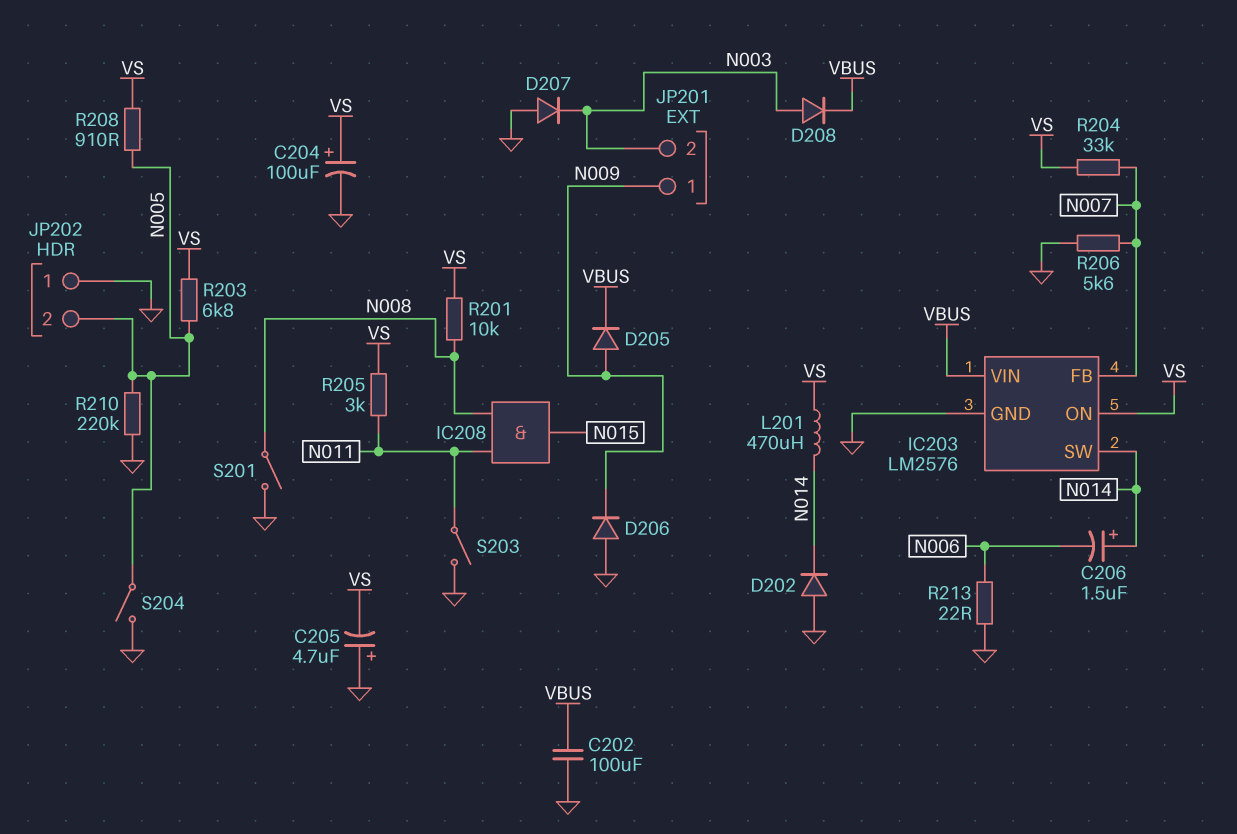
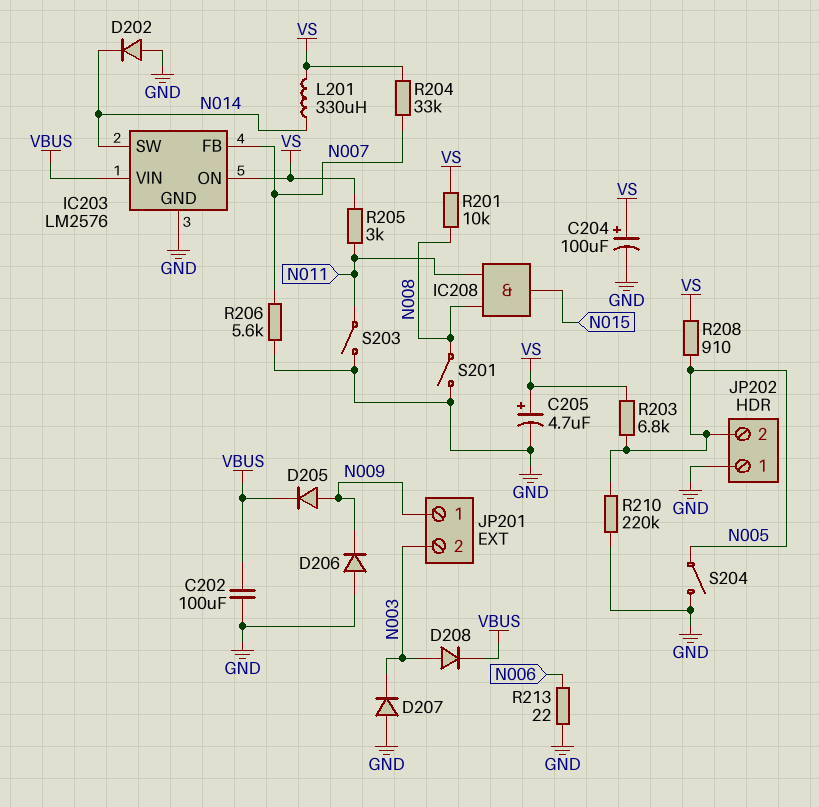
C205: 4.7uF (plus GND, minus VS) -> 4.7uF (plus VS, minus GND)
C206: 1.5uF (plus N014, minus N006) -> none
L201: 470uH (N014, VS) -> 330uH (N014, VS)

